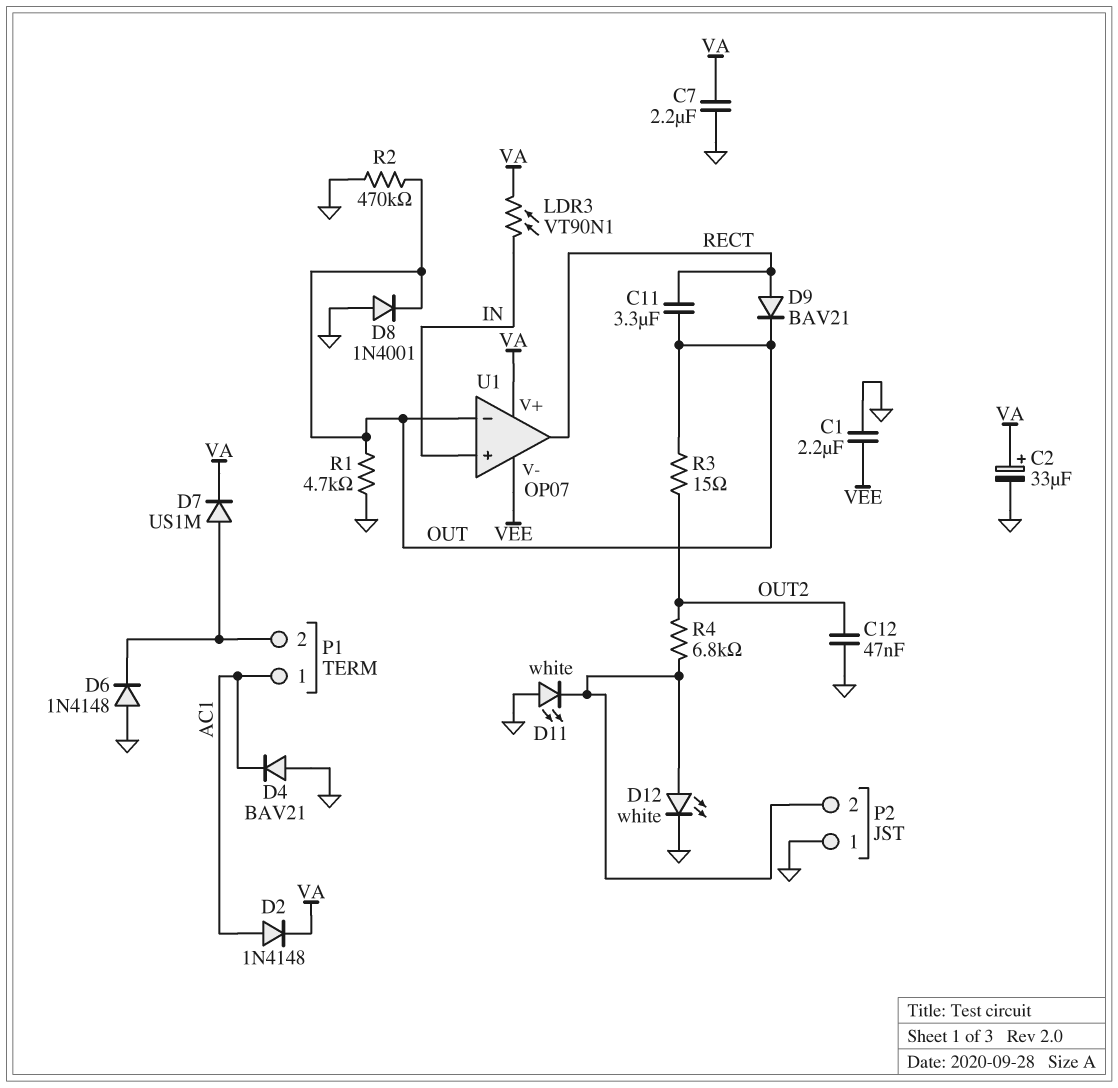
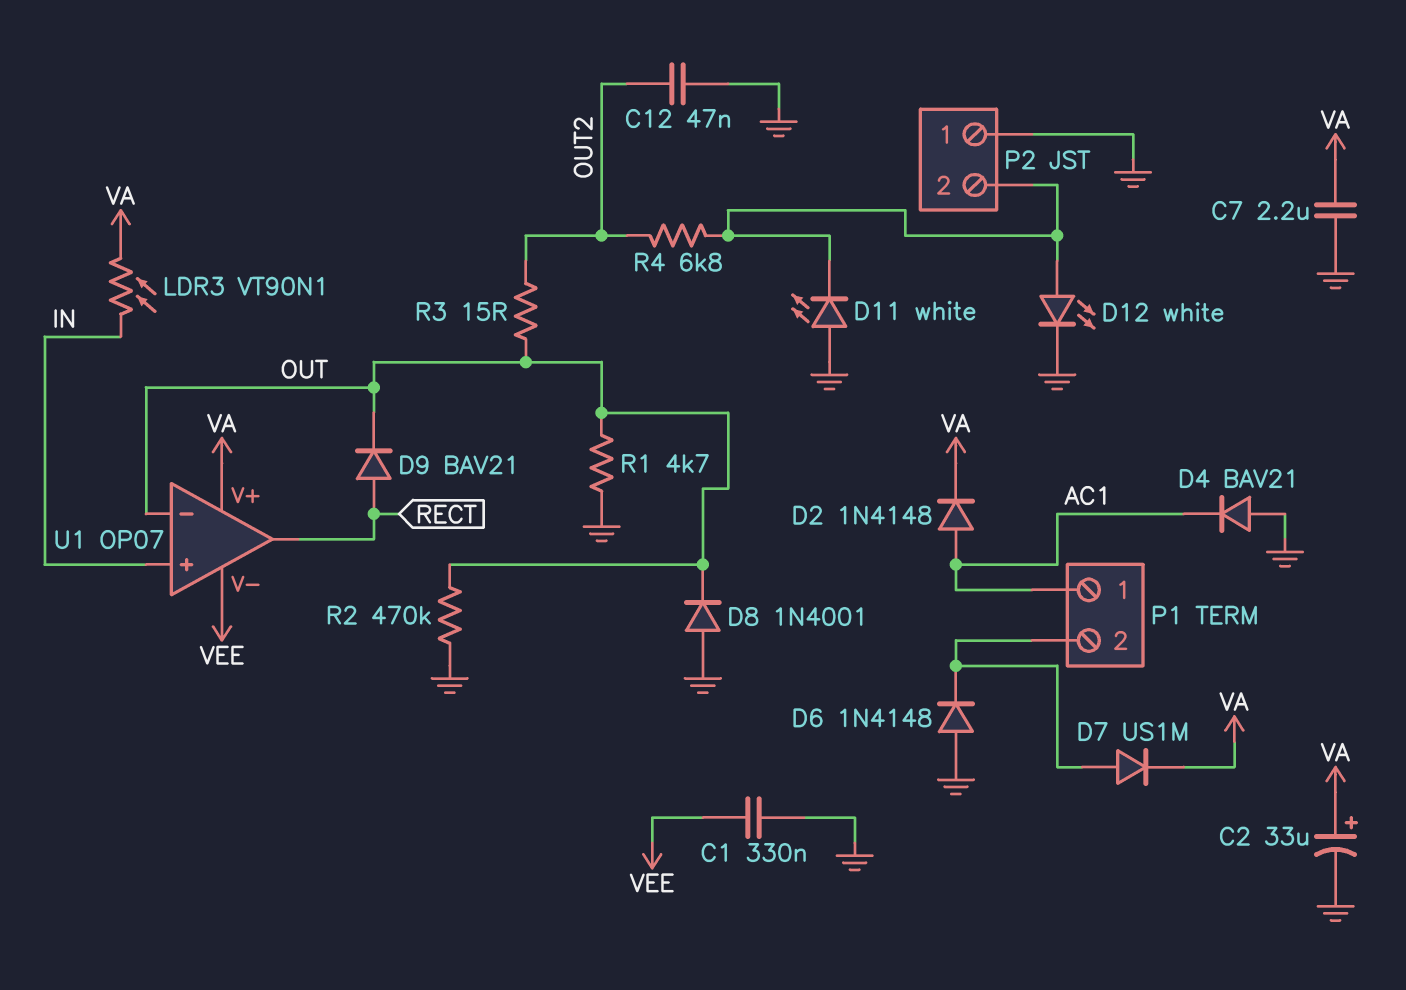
C1: 2.2uF (GND, VEE) -> 330nF (GND, VEE)
C11: 3.3uF (OUT, RECT) -> none

